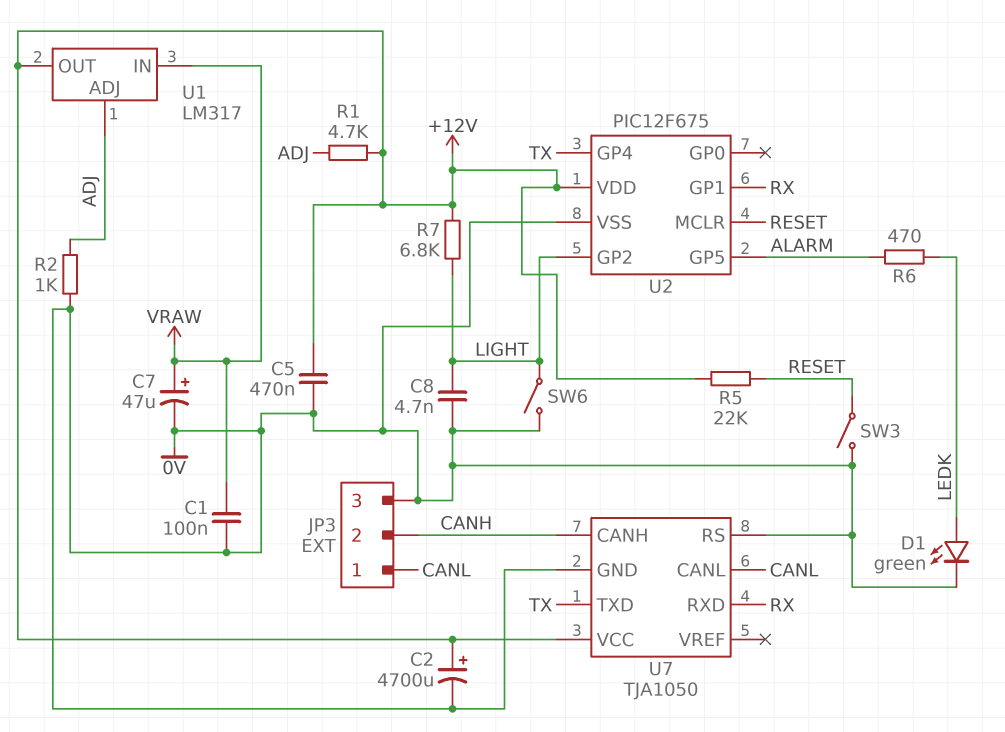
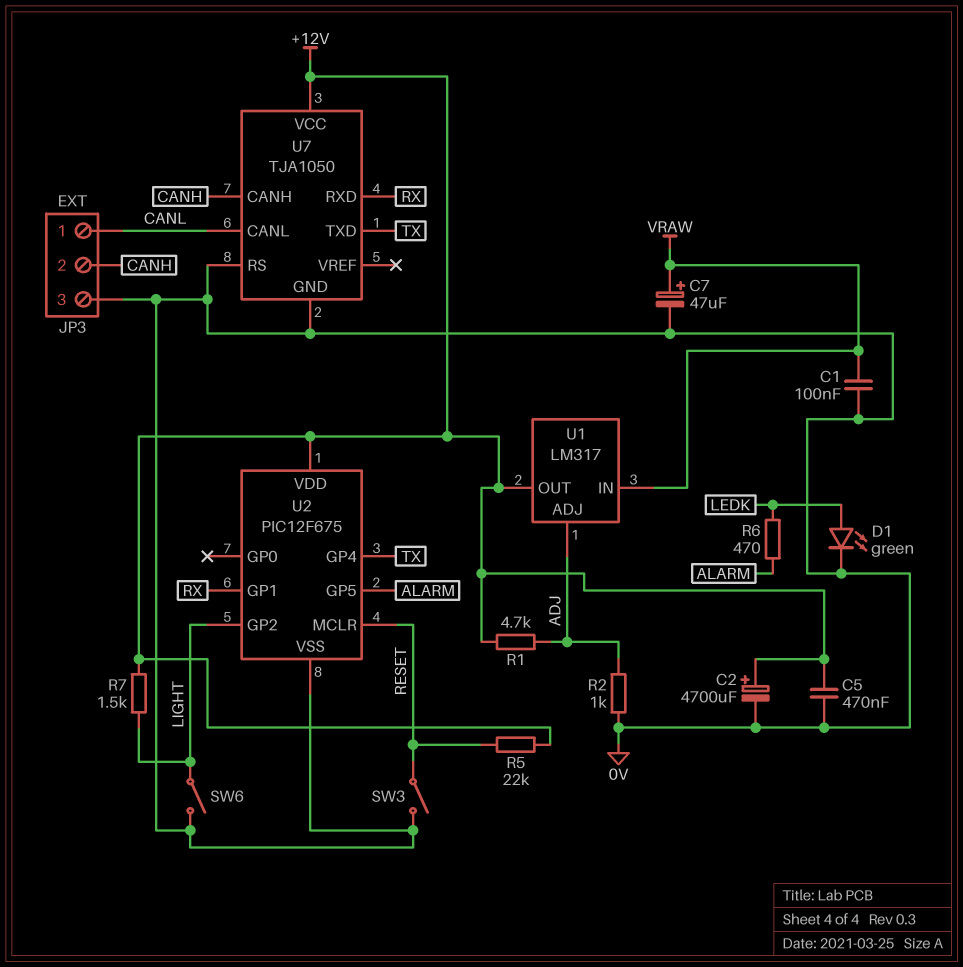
C8: 4.7nF (0V, LIGHT) -> none
R7: 6.8k (+12V, LIGHT) -> 1.5k (+12V, LIGHT)

